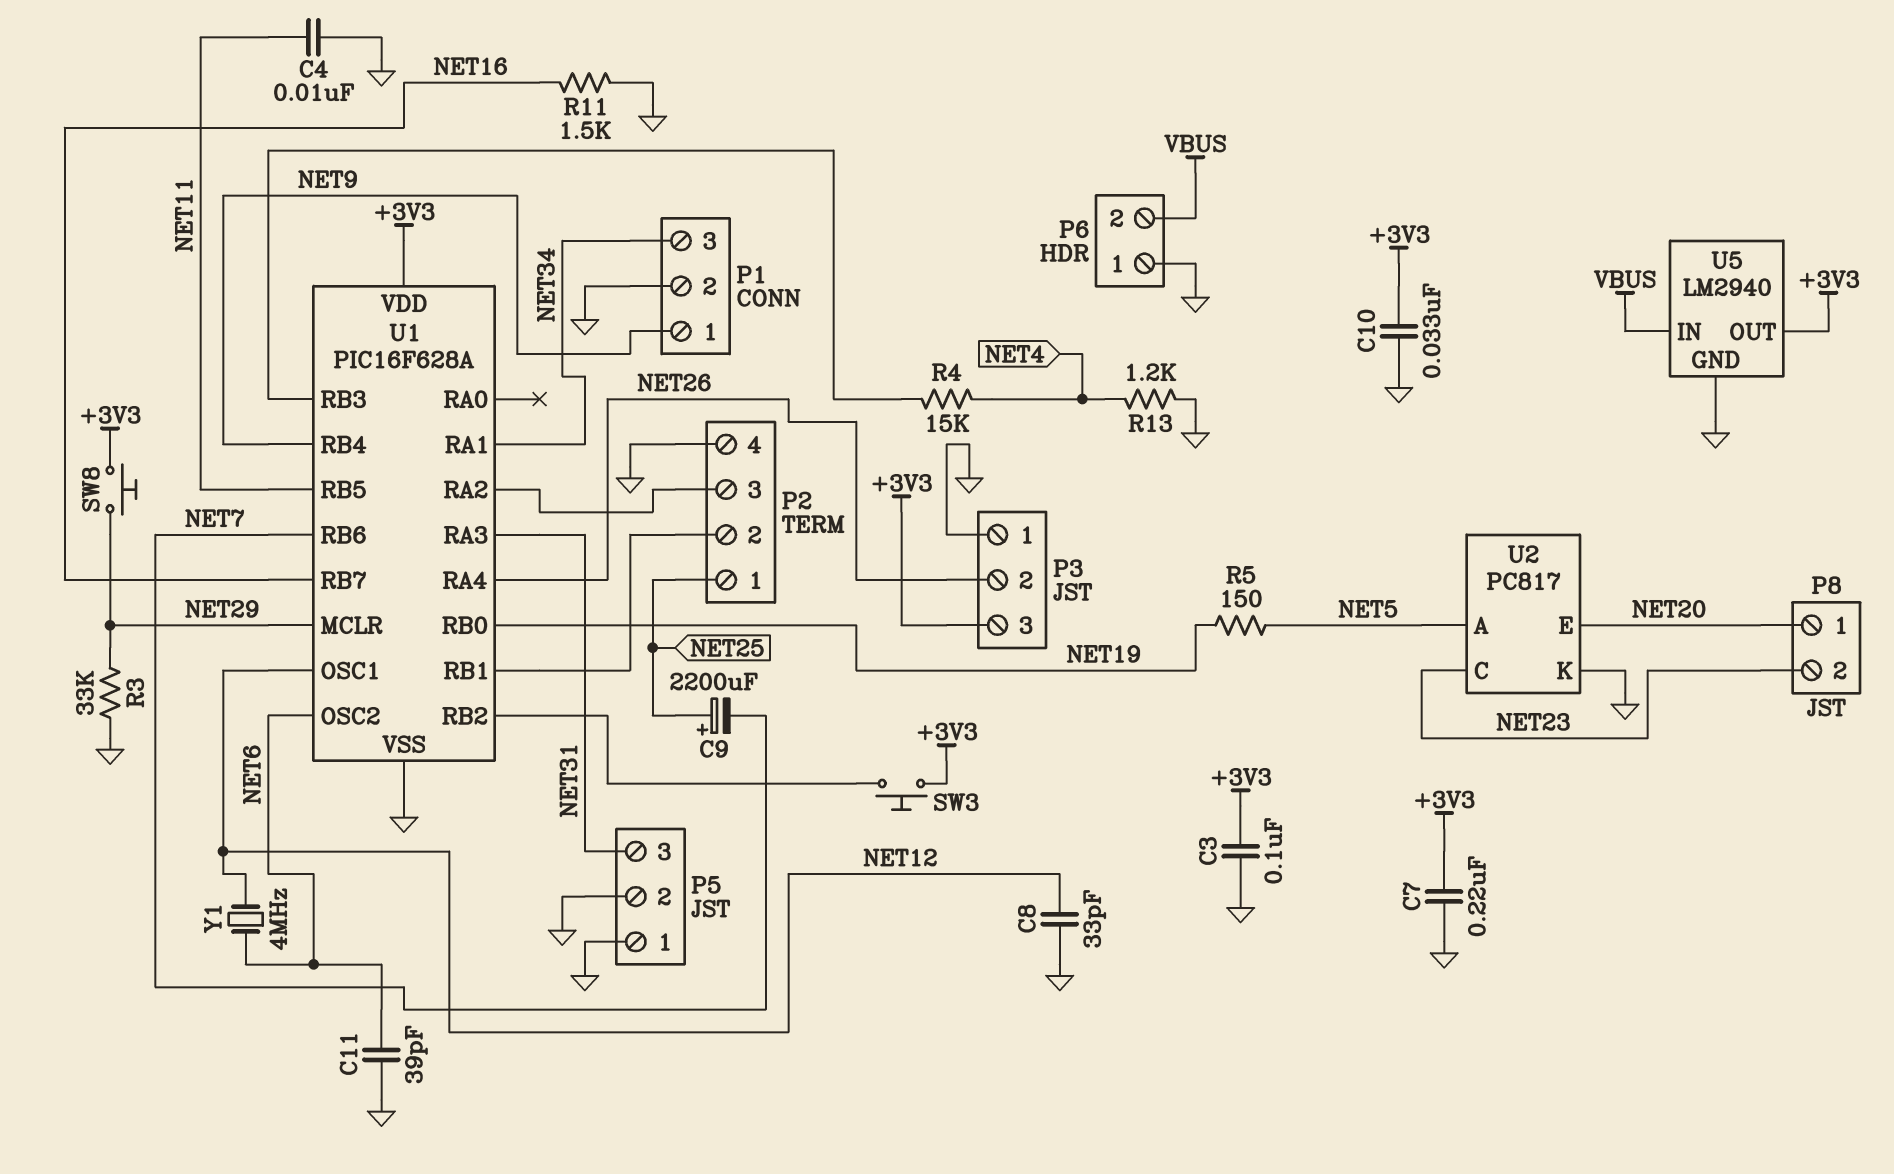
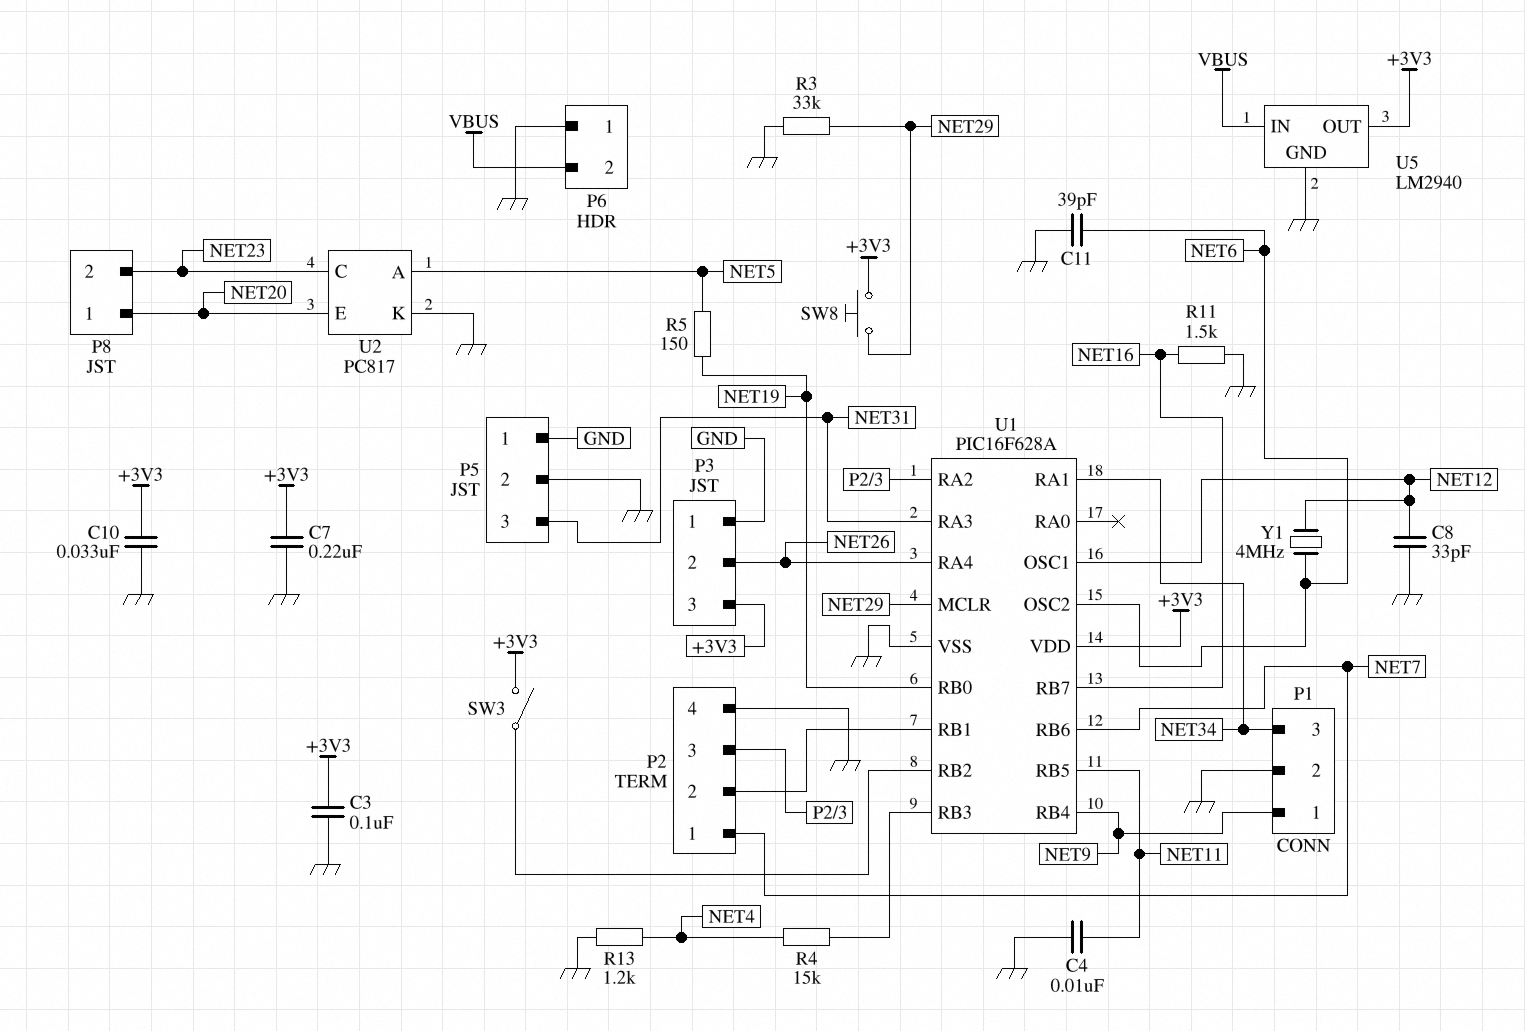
C9: 2200uF (plus NET25, minus NET7) -> none
P2 pin 1: NET25 -> NET7
SW3: button (+3V3, U1/RB2) -> switch (+3V3, U1/RB2)

